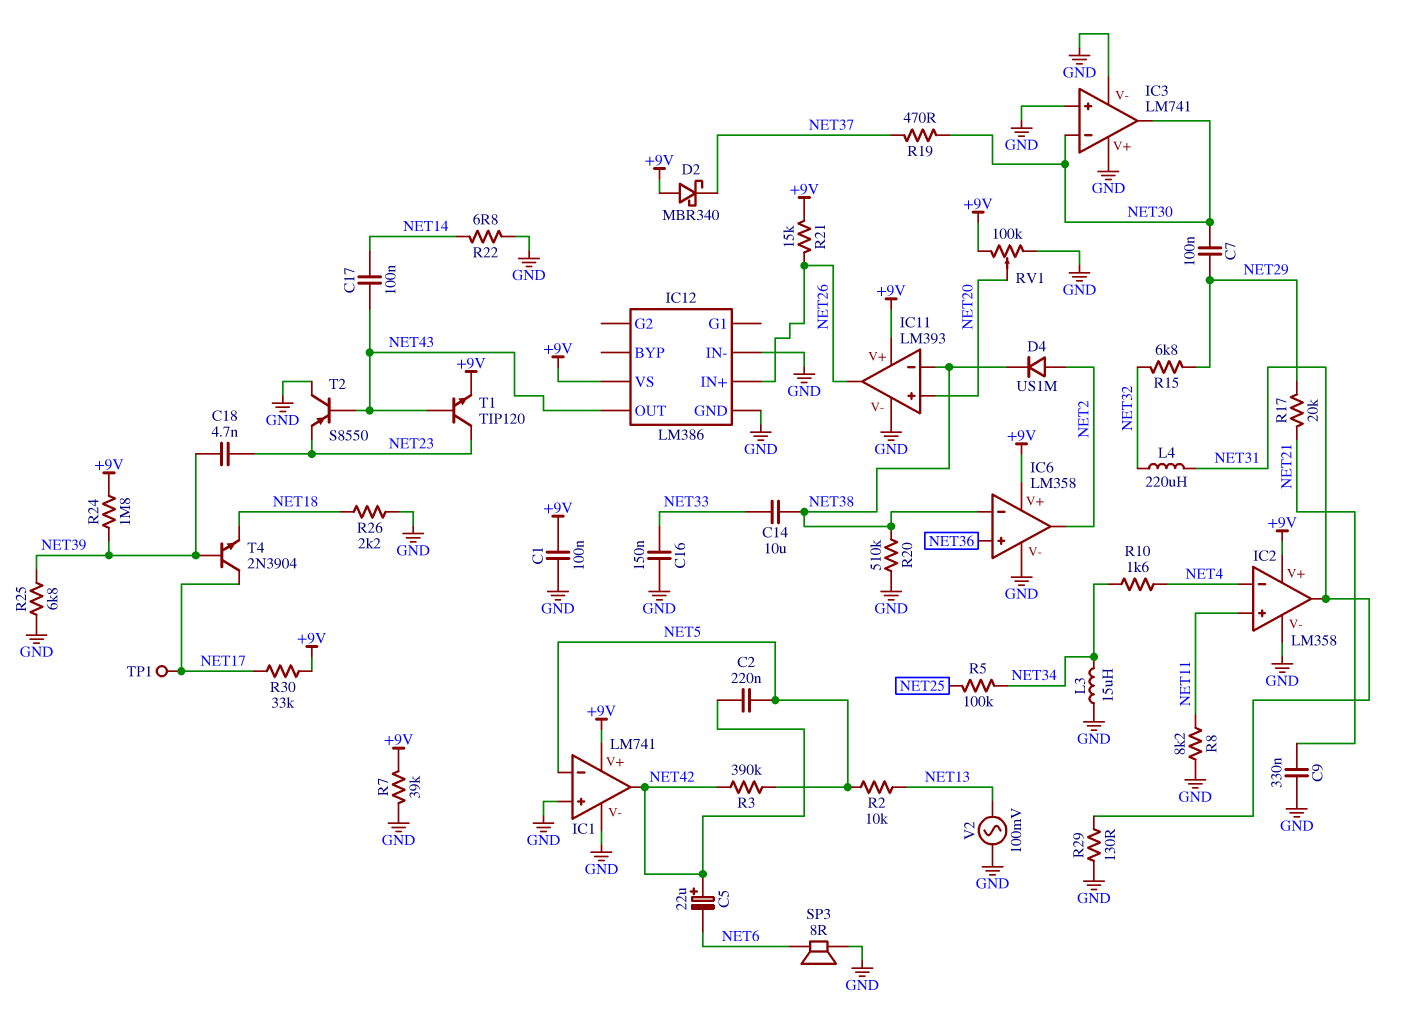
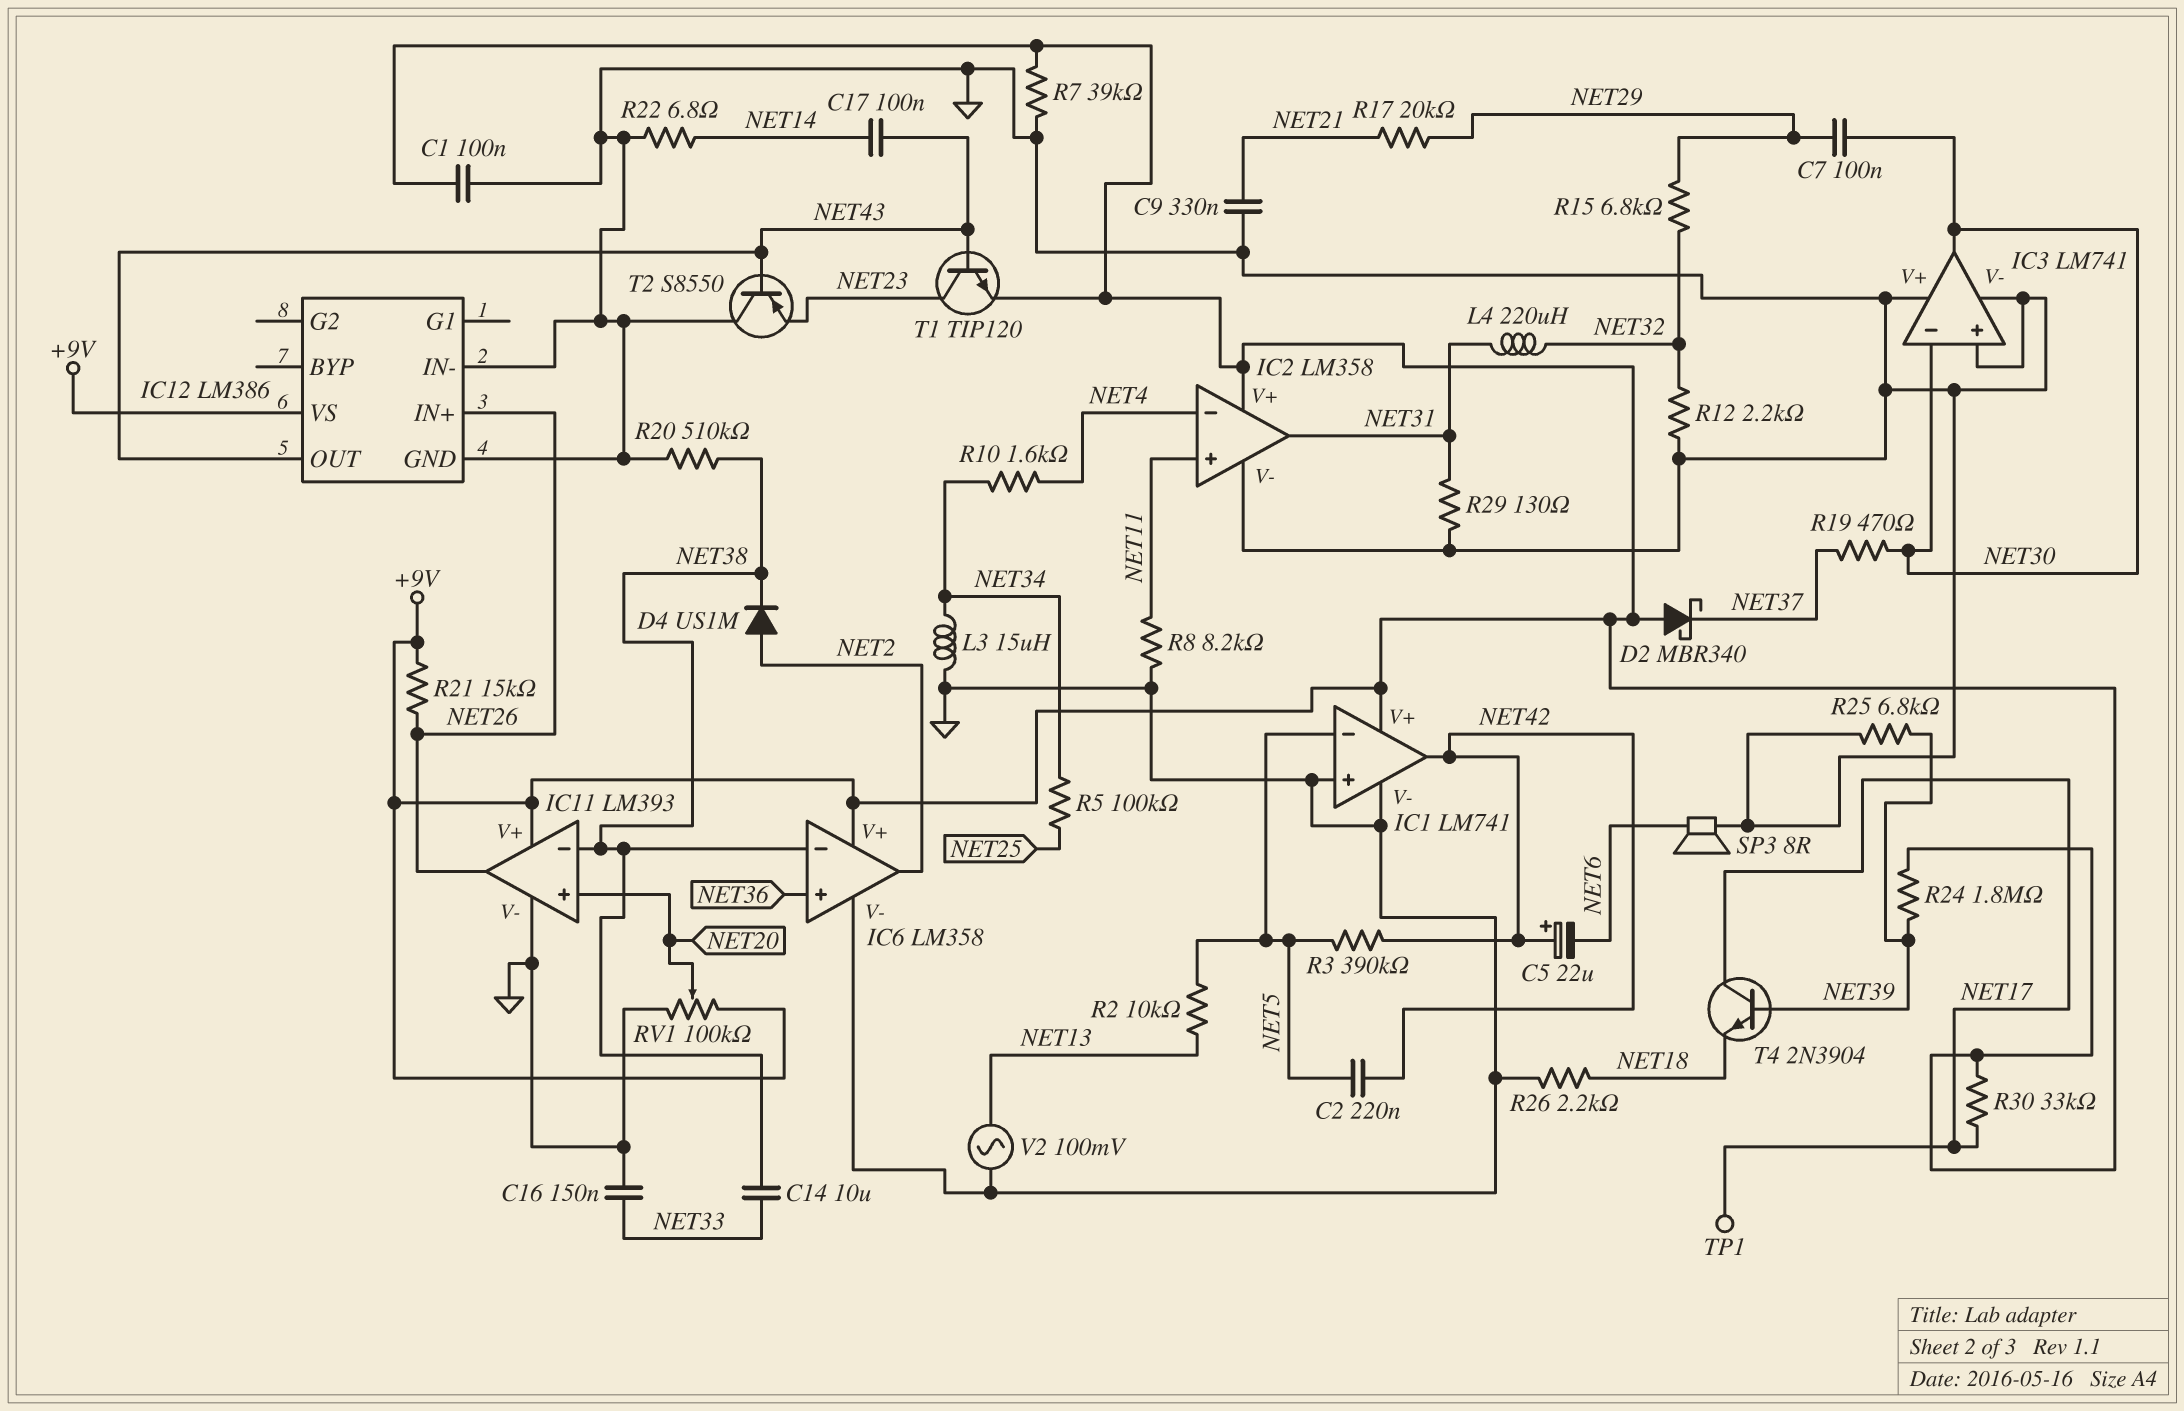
C18: 4.7nF (NET23, NET39) -> none
R12: none -> 2.2k (GND, NET32)

